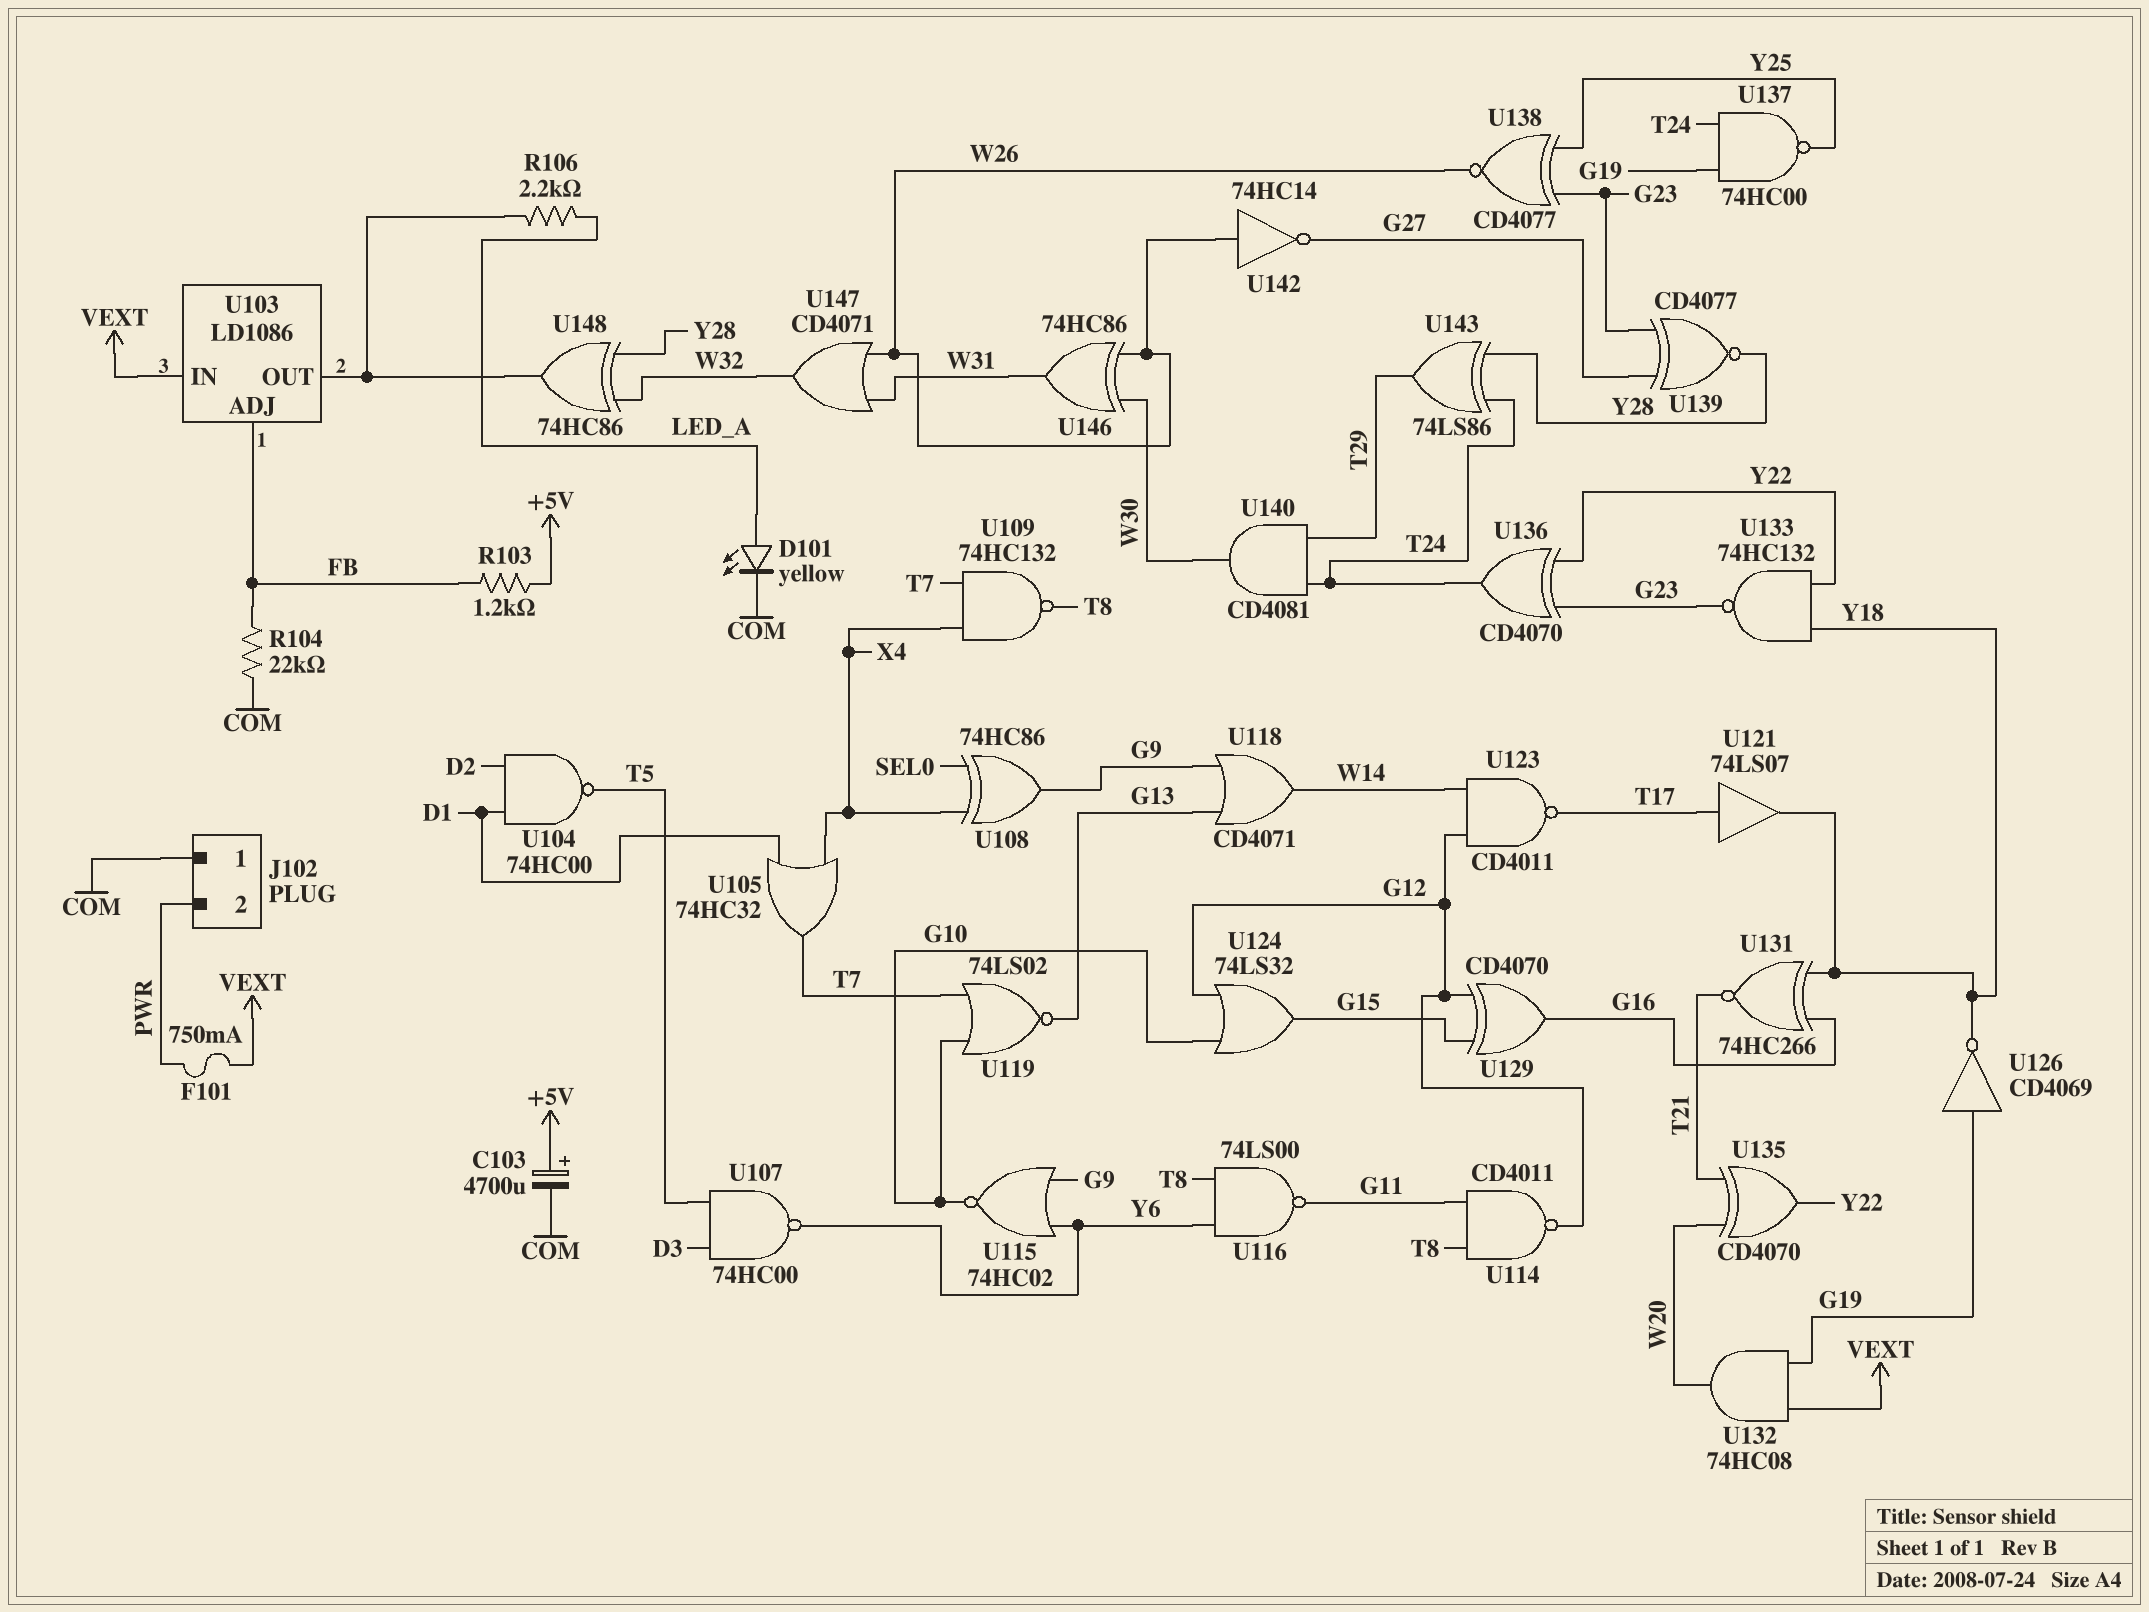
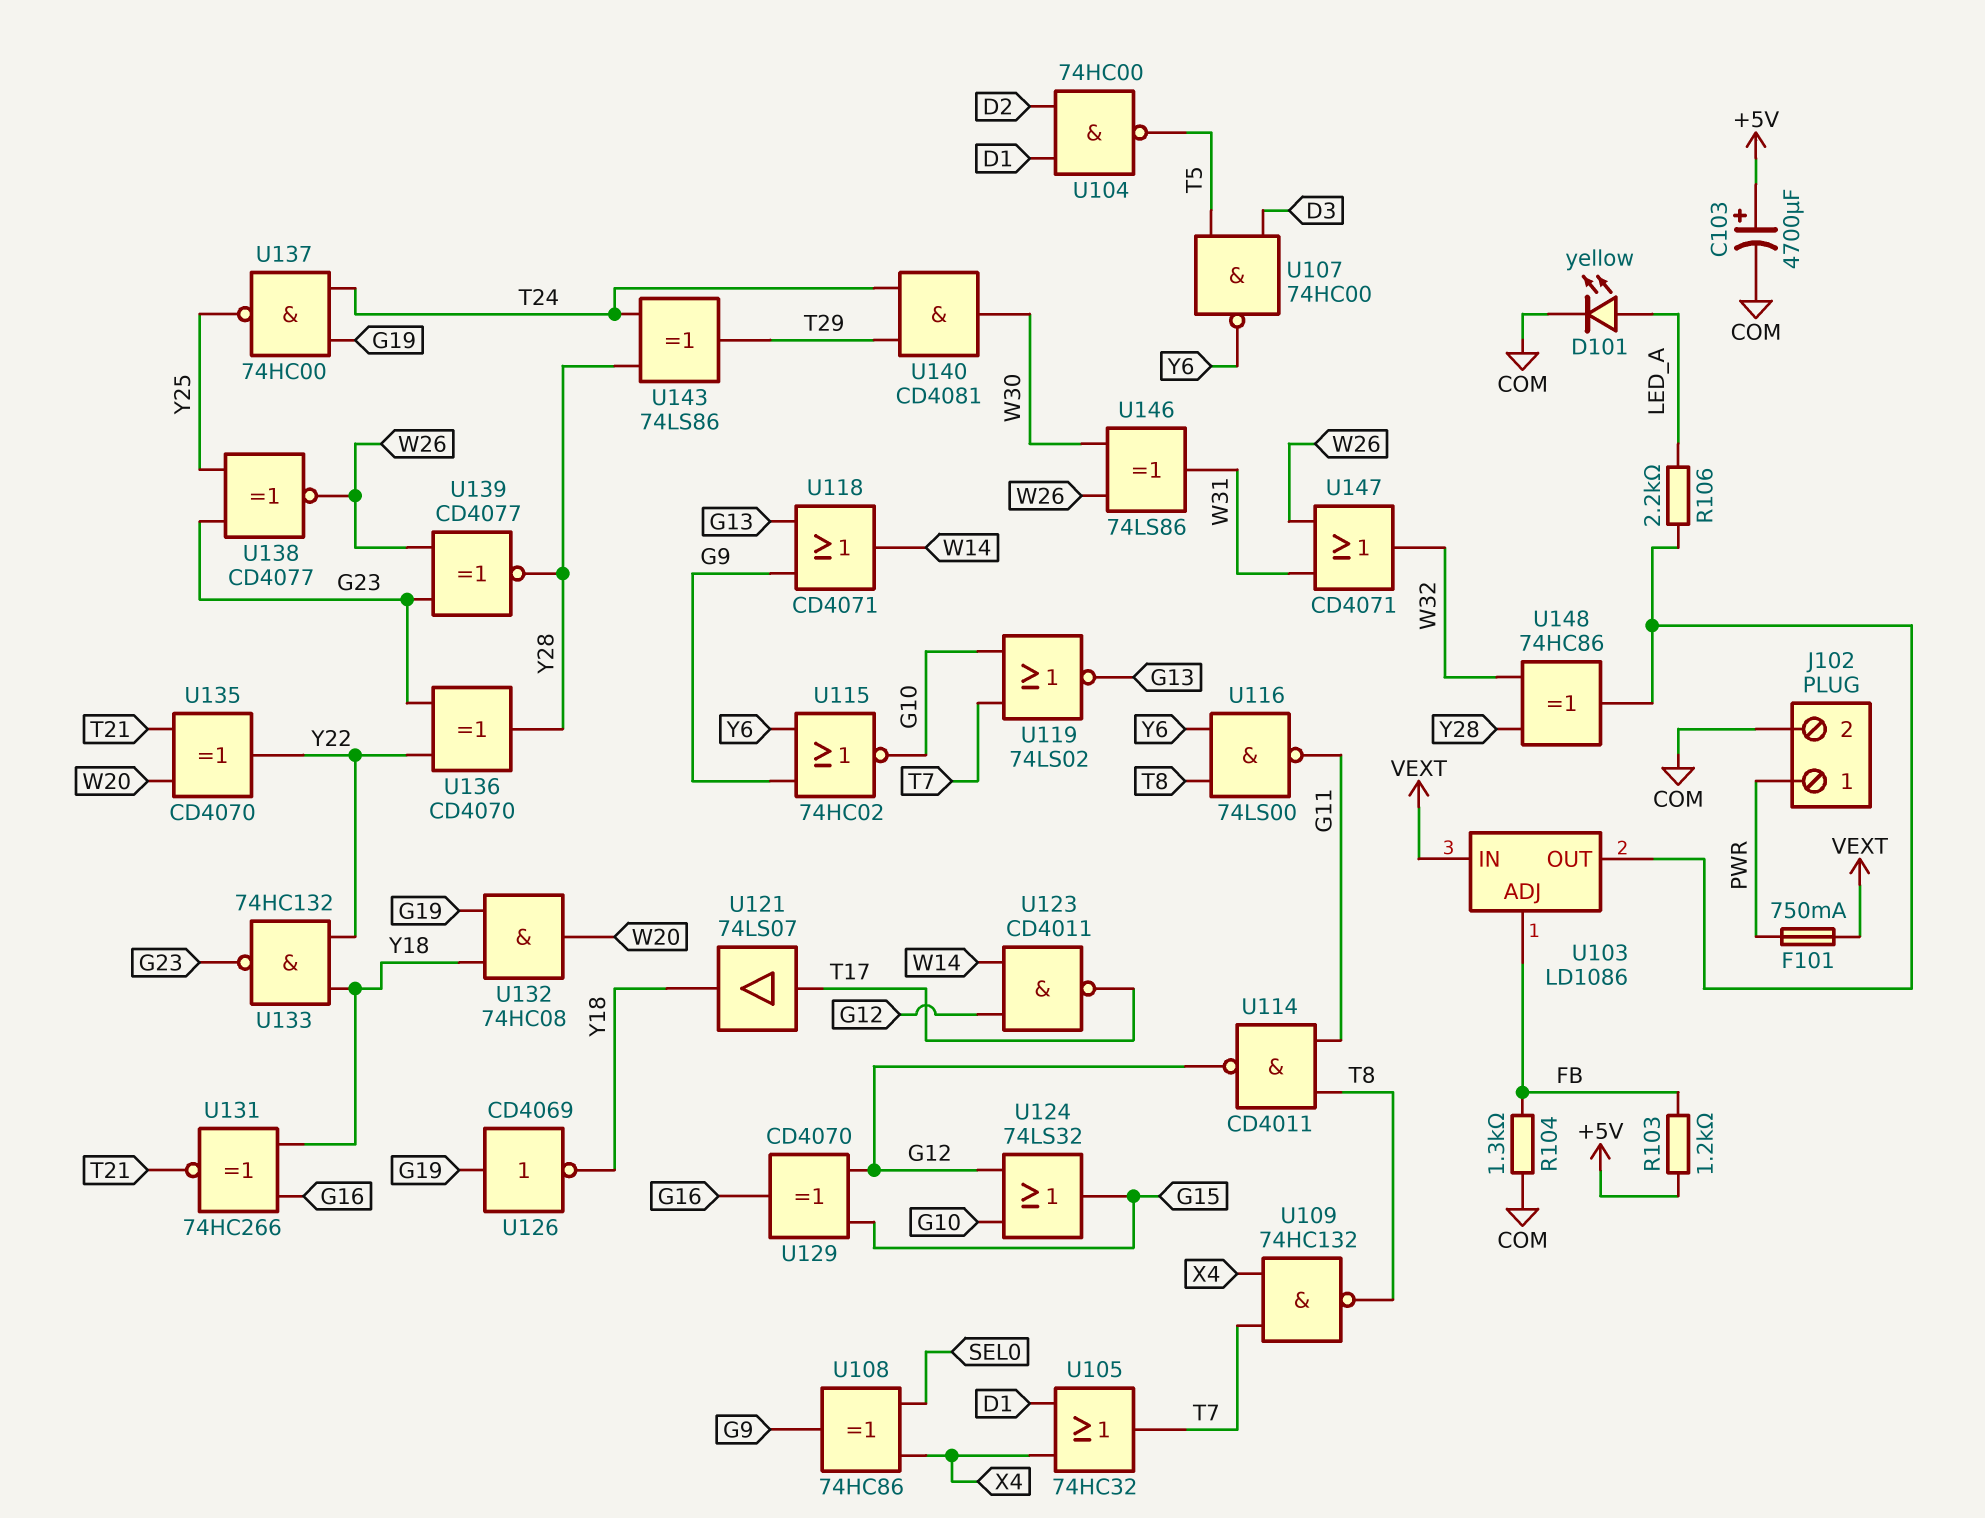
J102 pin 1: COM -> PWR
J102 pin 2: PWR -> COM
R104: 22k (COM, FB) -> 1.3k (COM, FB)
U132: AND 74HC08 (in G19, in VEXT, out W20) -> AND 74HC08 (in G19, in Y18, out W20)
U136: XOR CD4070 (in G23, in Y22, out T24) -> XOR CD4070 (in G23, in Y22, out Y28)
U139: XNOR CD4077 (in G23, in G27, out Y28) -> XNOR CD4077 (in G23, in W26, out Y28)
U142: NOT 74HC14 (in W26, out G27) -> none
U146: XOR 74HC86 (in W26, in W30, out W31) -> XOR 74LS86 (in W26, in W30, out W31)

